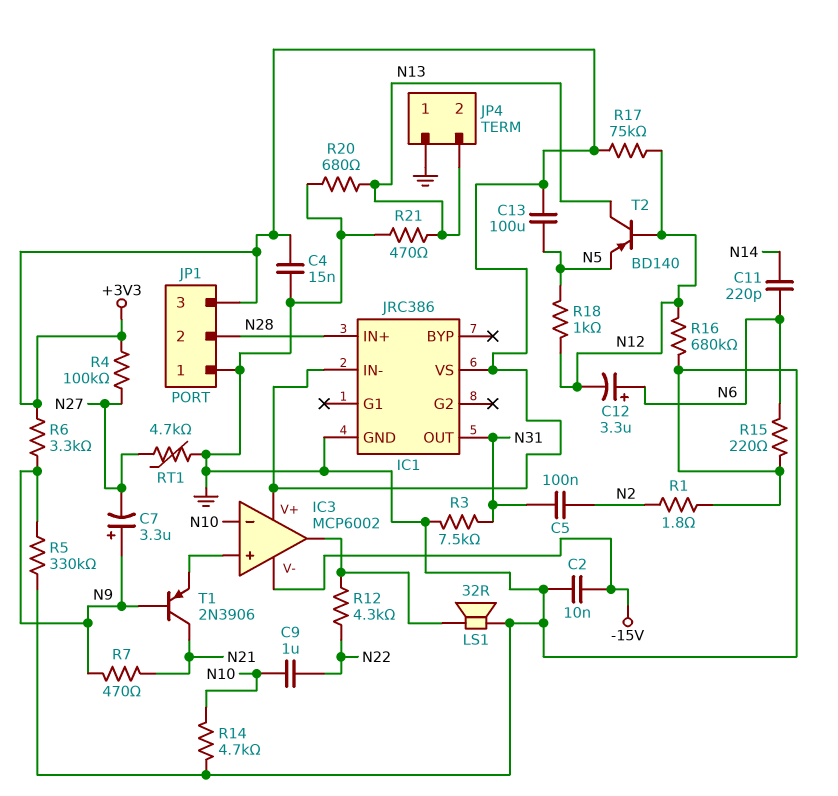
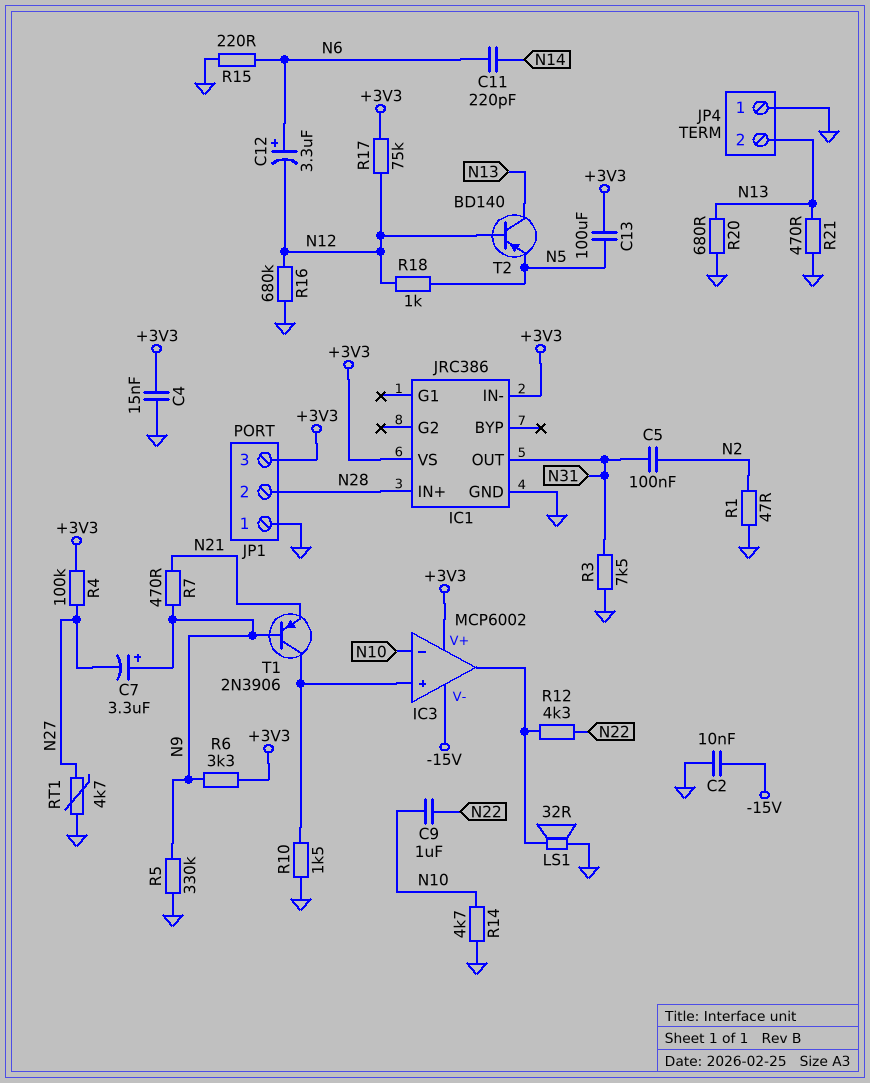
R1: 1.8 (GND, N2) -> 47 (GND, N2)
R10: none -> 1.5k (GND, IC3/in+)
T1: PNP 2N3906 (B N9, C N21, E IC3/in+) -> PNP 2N3906 (B N9, C IC3/in+, E N21)

